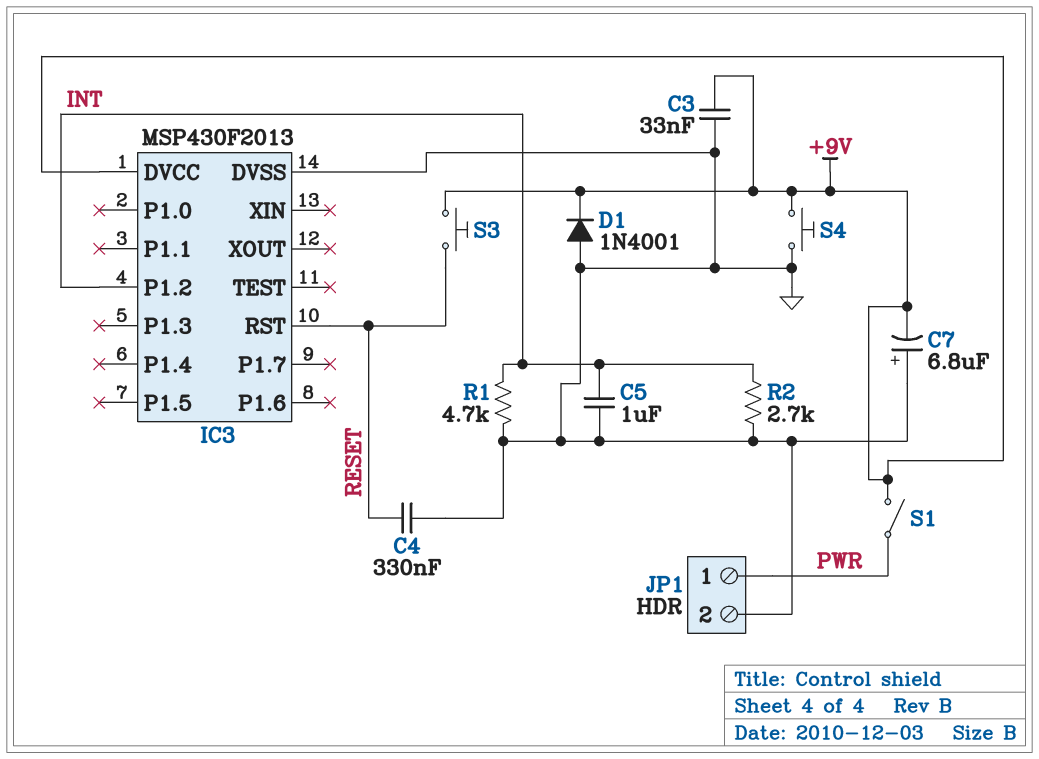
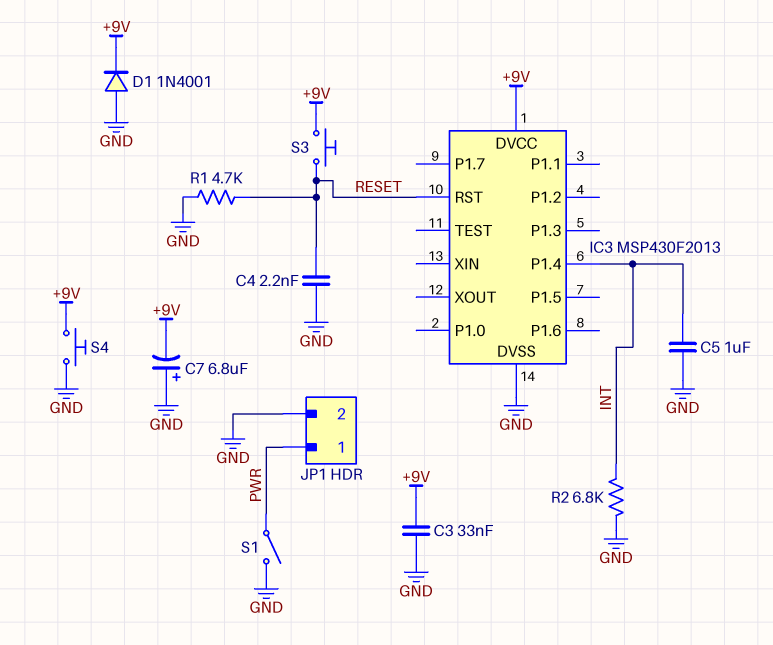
C4: 330nF (GND, RESET) -> 2.2nF (GND, RESET)
IC3 pin P1.2: INT -> none
IC3 pin P1.4: none -> INT
R1: 4.7k (GND, INT) -> 4.7k (GND, RESET)
R2: 2.7k (GND, INT) -> 6.8k (GND, INT)
S1: switch (+9V, PWR) -> switch (GND, PWR)

